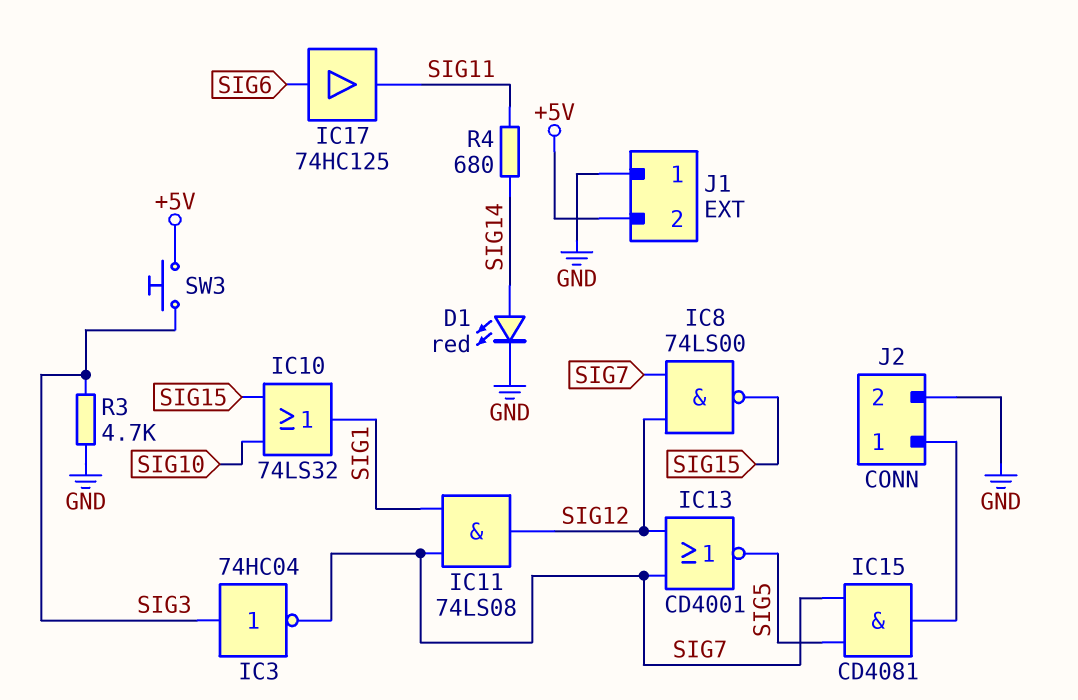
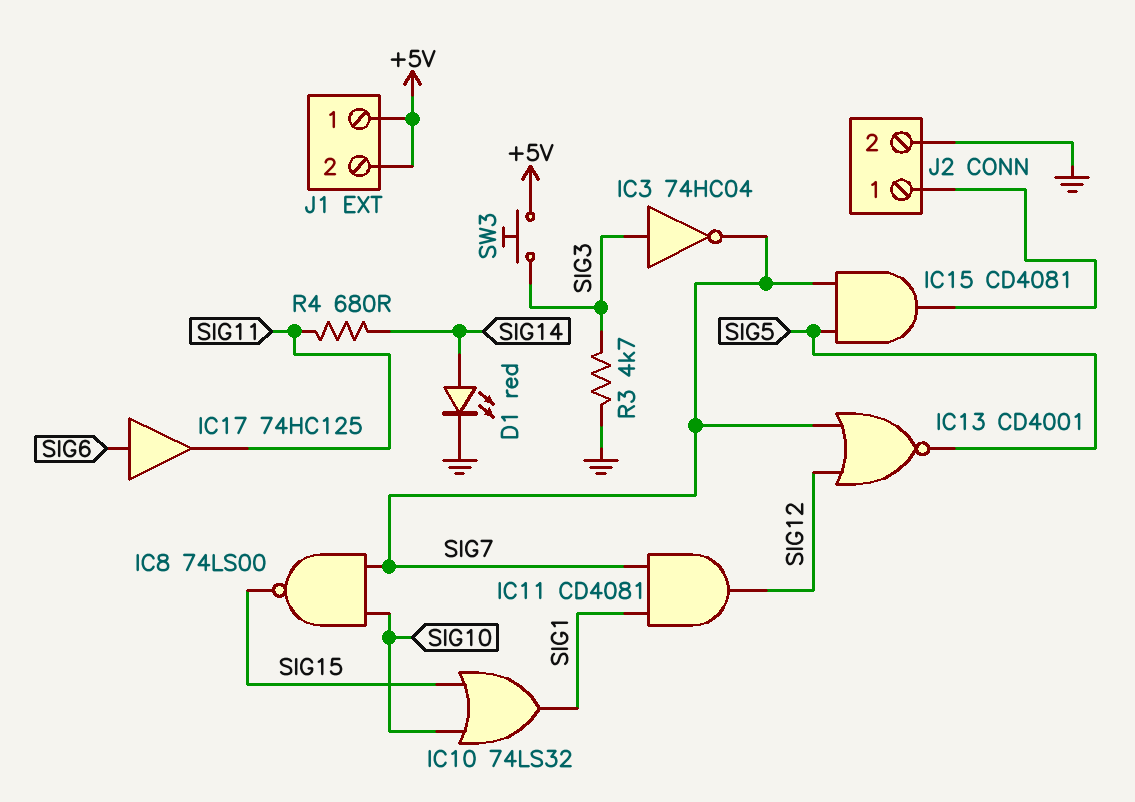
IC8: NAND 74LS00 (in SIG7, in SIG12, out SIG15) -> NAND 74LS00 (in SIG7, in SIG10, out SIG15)
IC11: AND 74LS08 (in SIG1, in SIG7, out SIG12) -> AND CD4081 (in SIG1, in SIG7, out SIG12)
J1 pin 1: GND -> +5V

